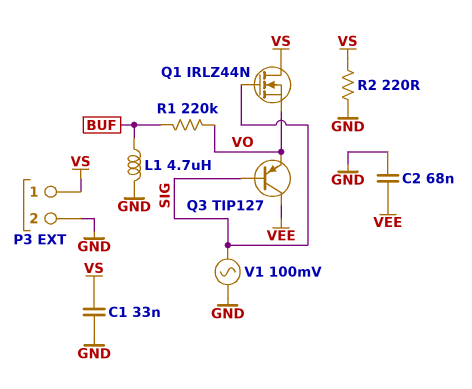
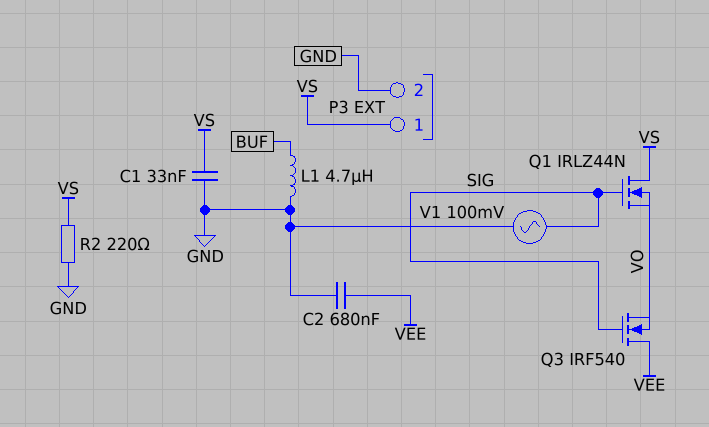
C2: 68nF (GND, VEE) -> 680nF (GND, VEE)
Q3: PNP TIP127 (B SIG, C VEE, E VO) -> NMOS IRF540 (G SIG, D VEE, S VO)
R1: 220k (BUF, VO) -> none

